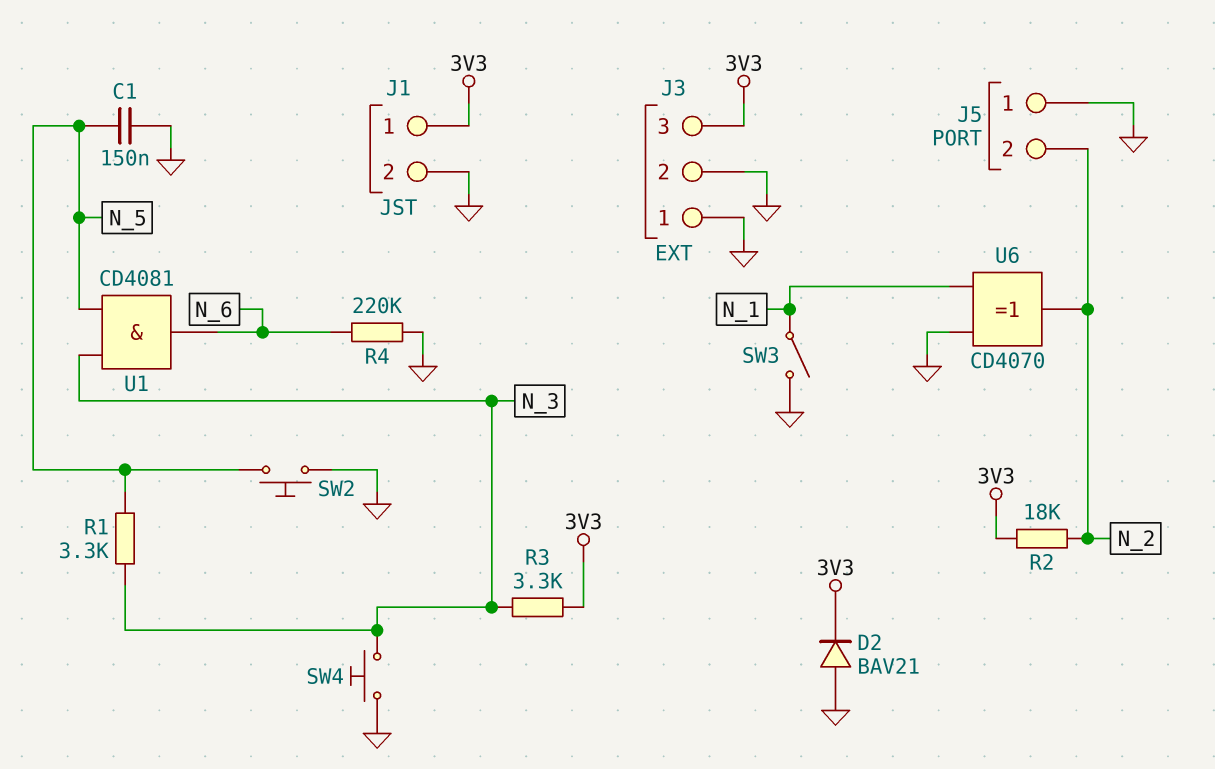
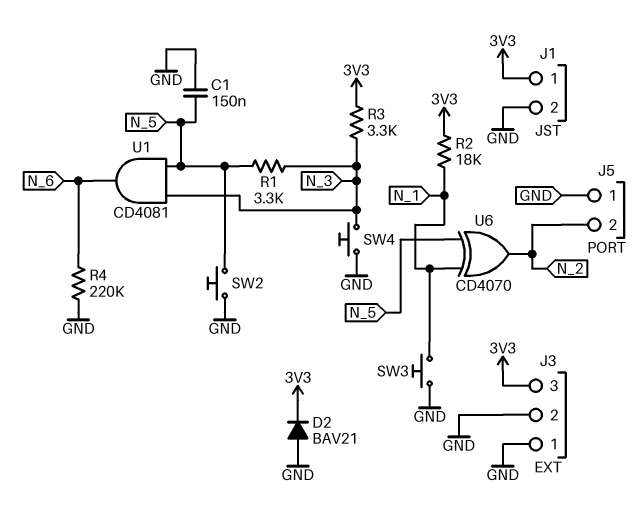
R2: 18k (3V3, N_2) -> 18k (3V3, N_1)
SW3: switch (GND, N_1) -> button (GND, N_1)
U6: XOR CD4070 (in GND, in N_1, out N_2) -> XOR CD4070 (in N_1, in N_5, out N_2)

